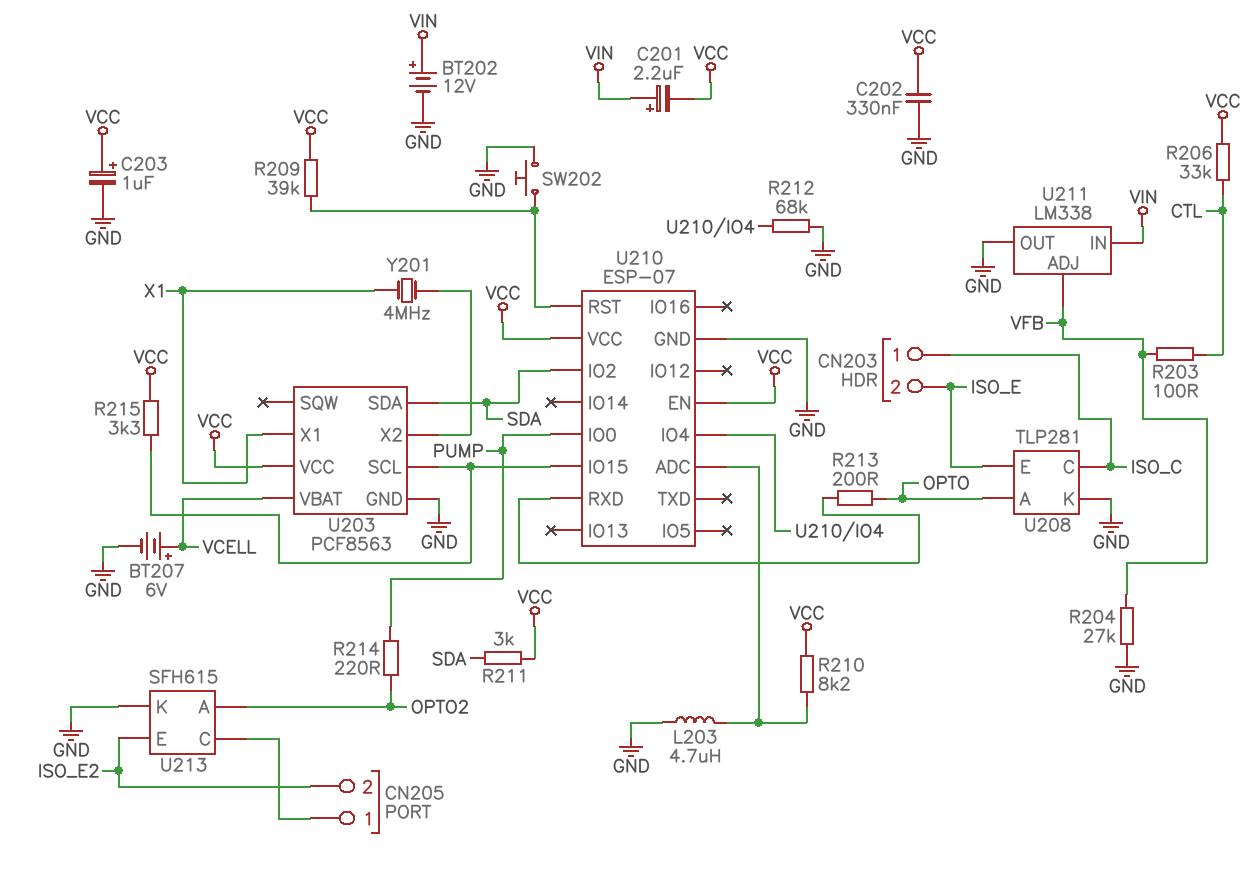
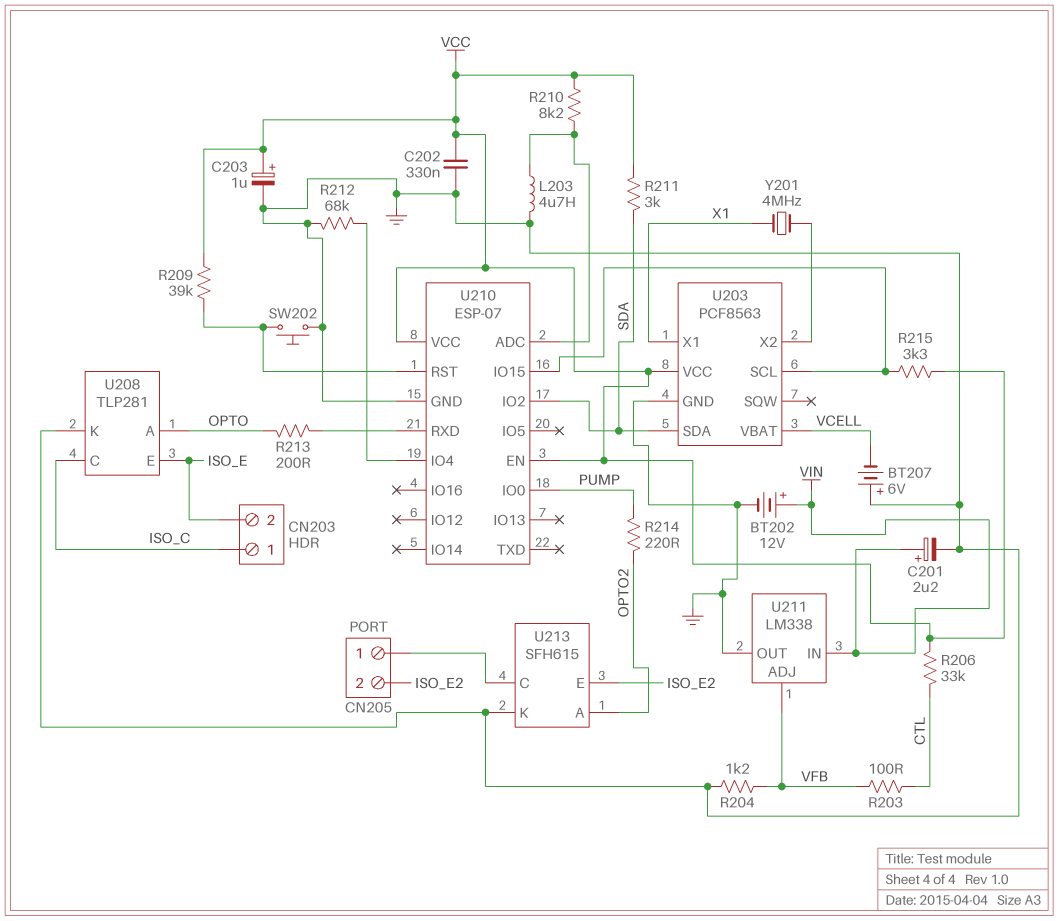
BT207: 6V (plus VCELL, minus GND) -> 6V (plus GND, minus VCELL)
C201: 2.2uF (plus VIN, minus VCC) -> 2.2uF (plus VIN, minus GND)
R204: 27k (GND, VFB) -> 1.2k (GND, VFB)

